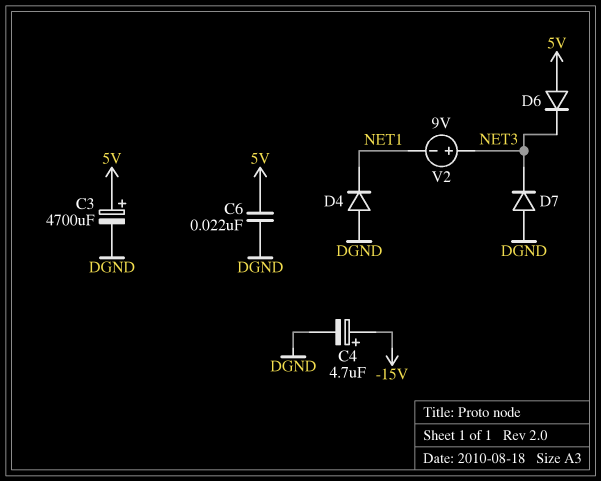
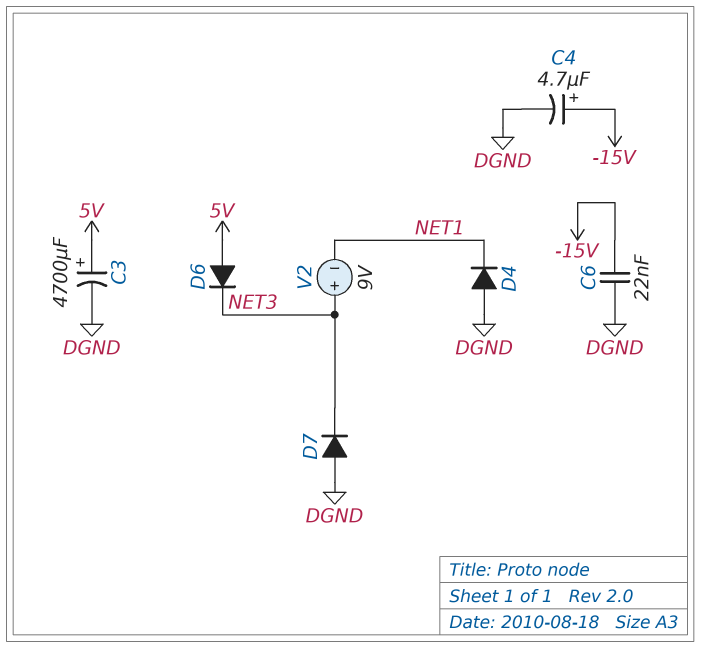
C6: 22nF (5V, DGND) -> 22nF (-15V, DGND)

